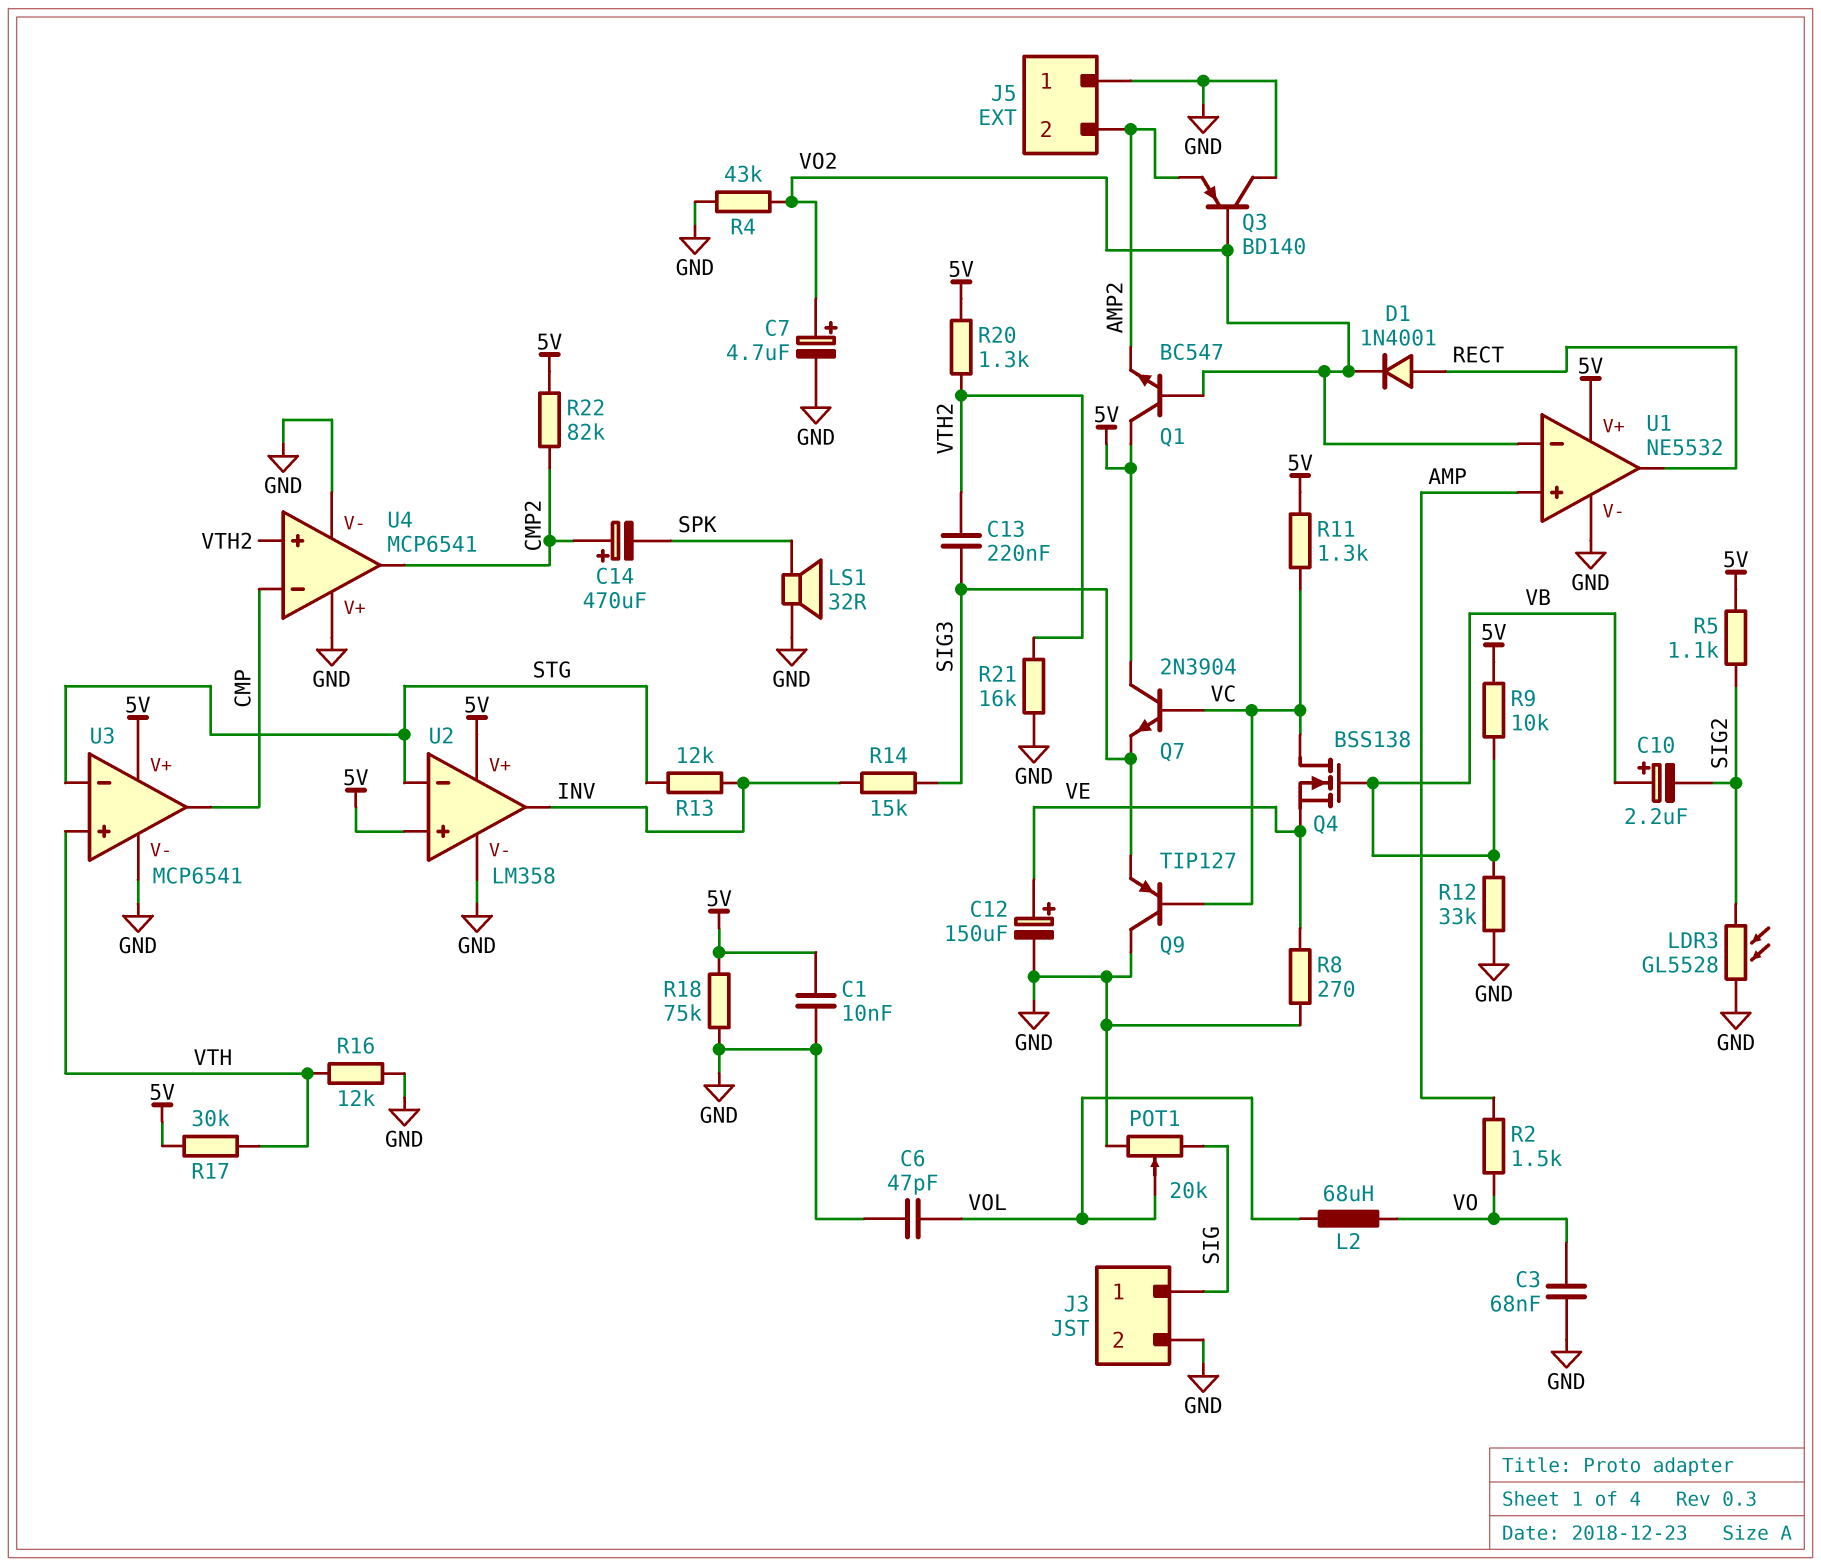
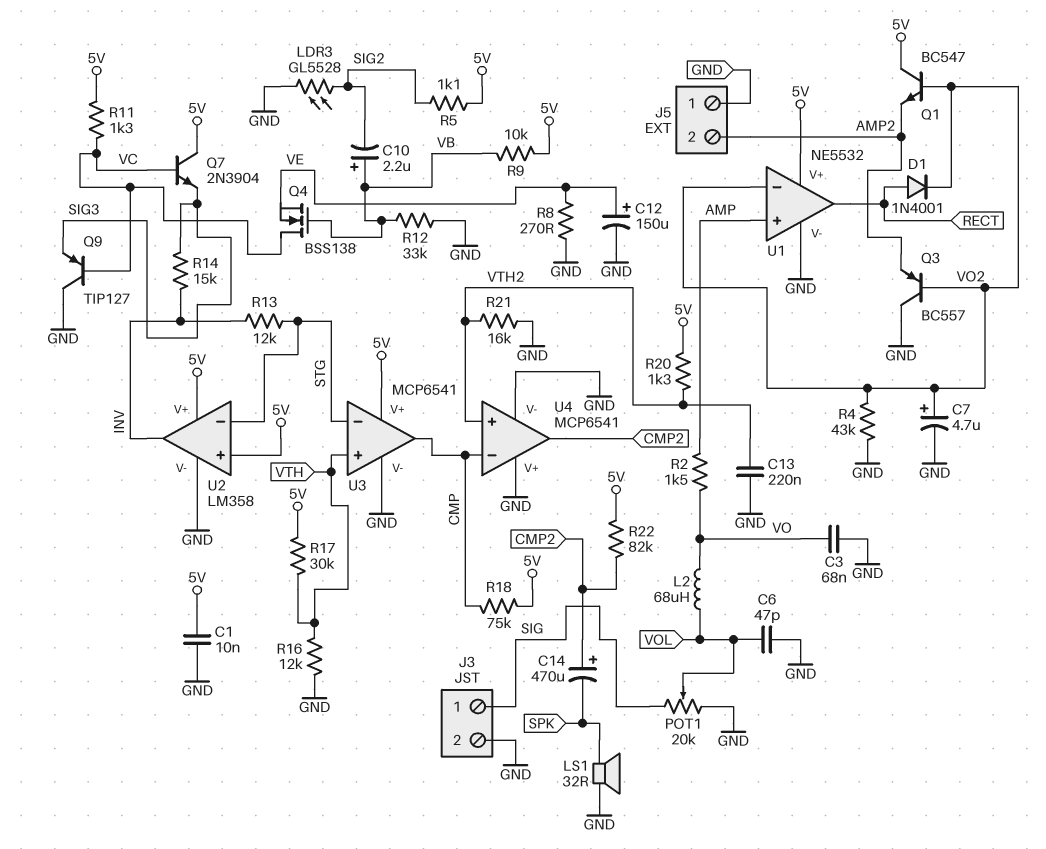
C13: 220nF (SIG3, VTH2) -> 220nF (GND, VTH2)
Q3: PNP BD140 (B VO2, C GND, E AMP2) -> PNP BC557 (B VO2, C GND, E AMP2)
R18: 75k (5V, GND) -> 75k (5V, CMP)

